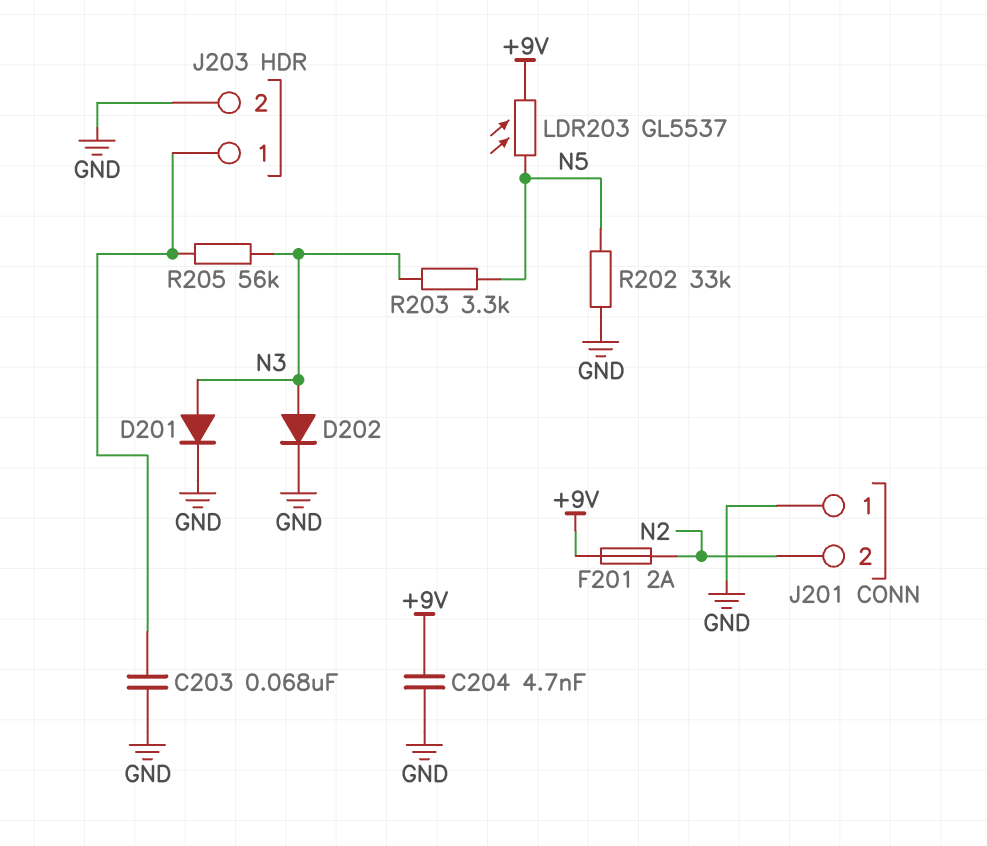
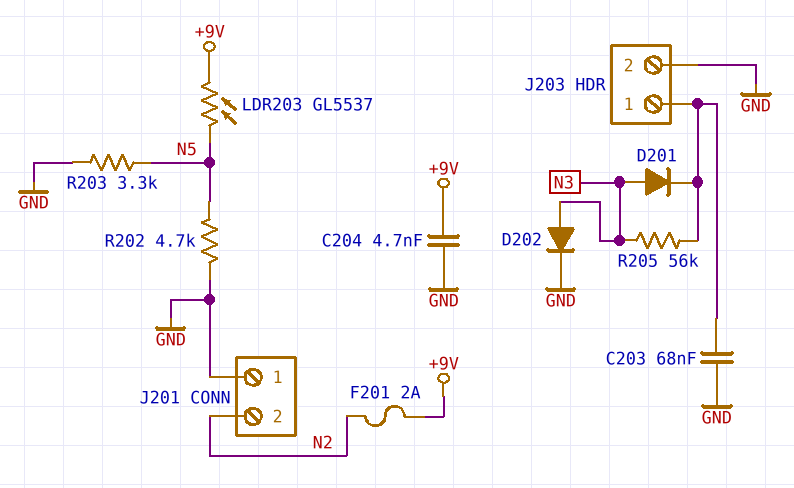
D201: diode (A N3, K GND) -> diode (A N3, K J203/1)
R202: 33k (GND, N5) -> 4.7k (GND, N5)
R203: 3.3k (N3, N5) -> 3.3k (GND, N5)

